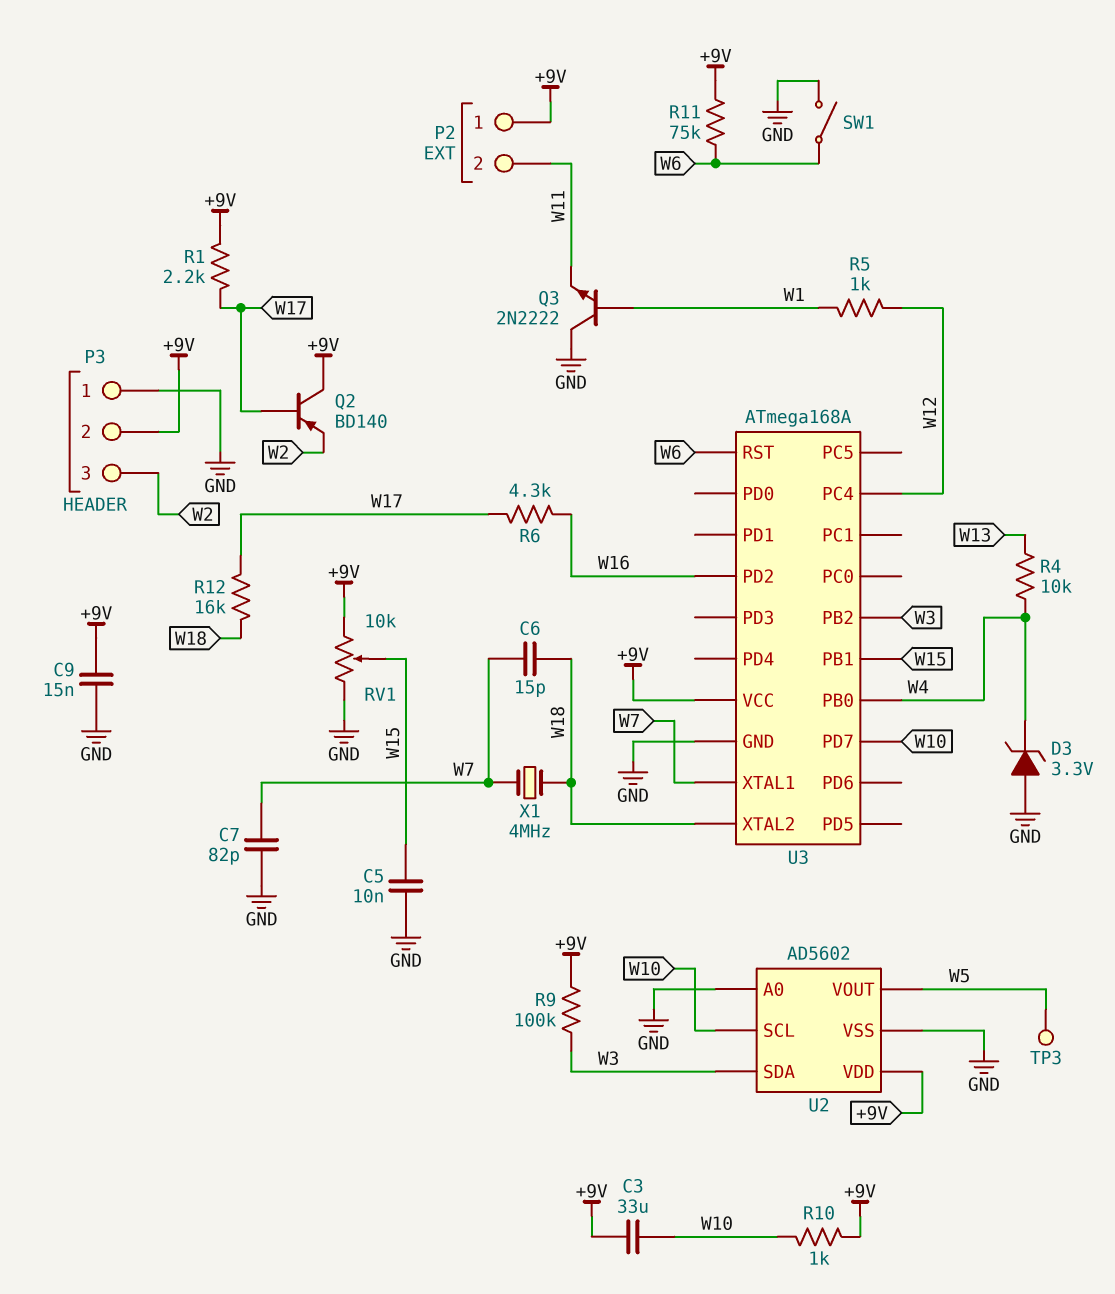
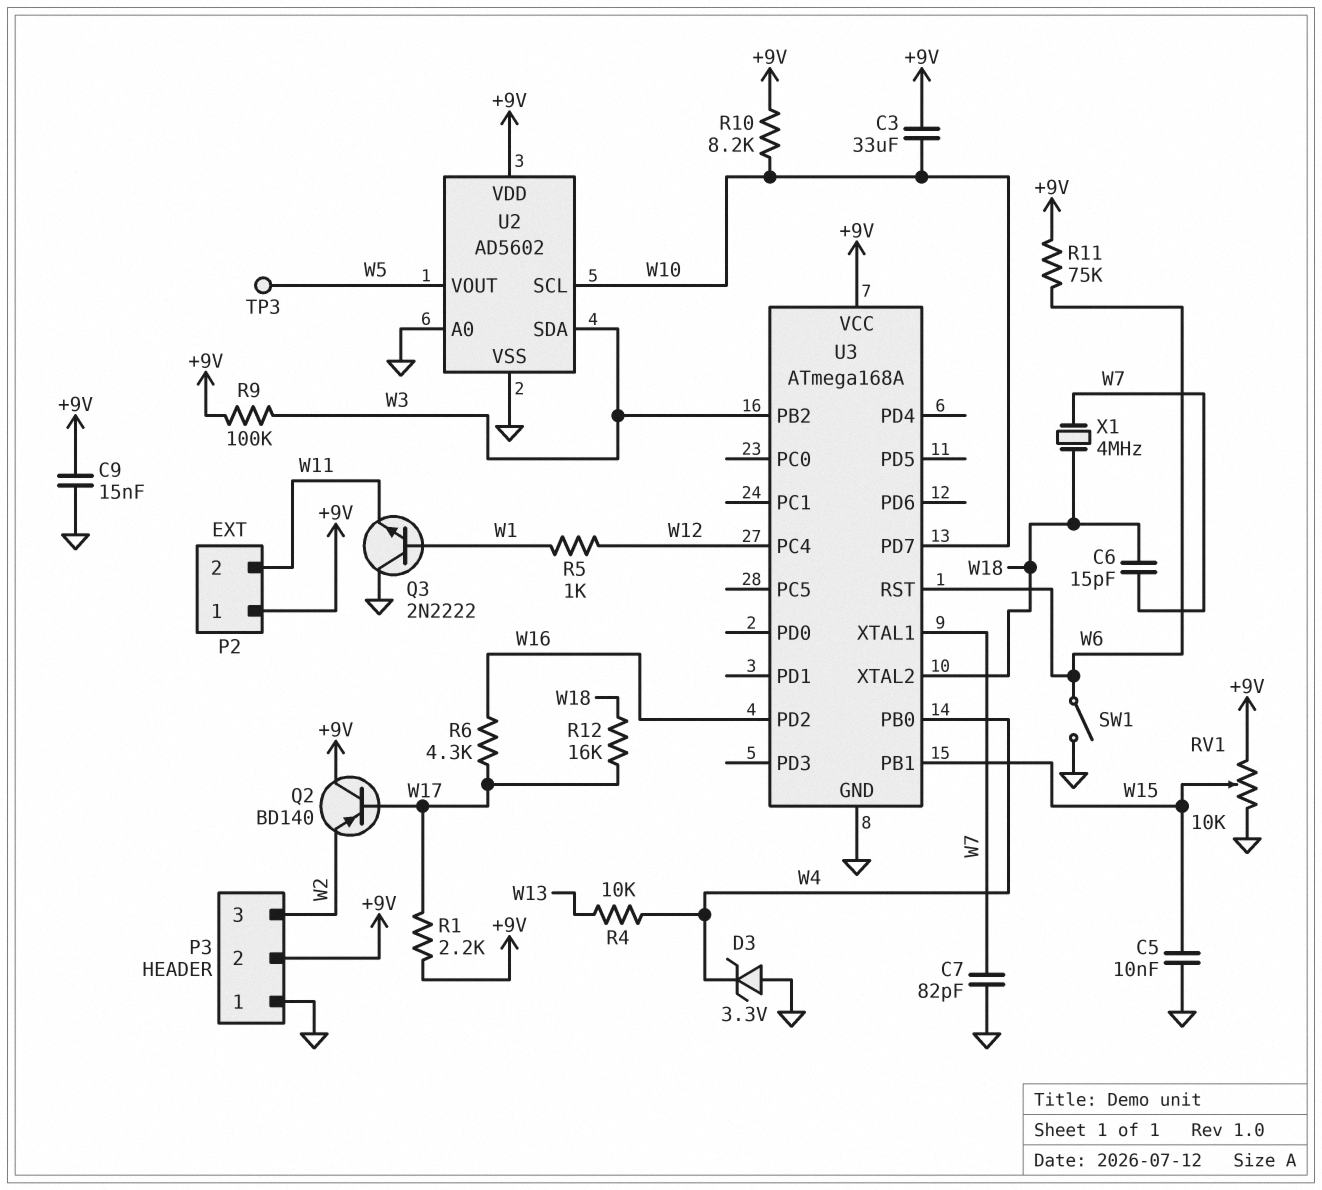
R10: 1k (+9V, W10) -> 8.2k (+9V, W10)

